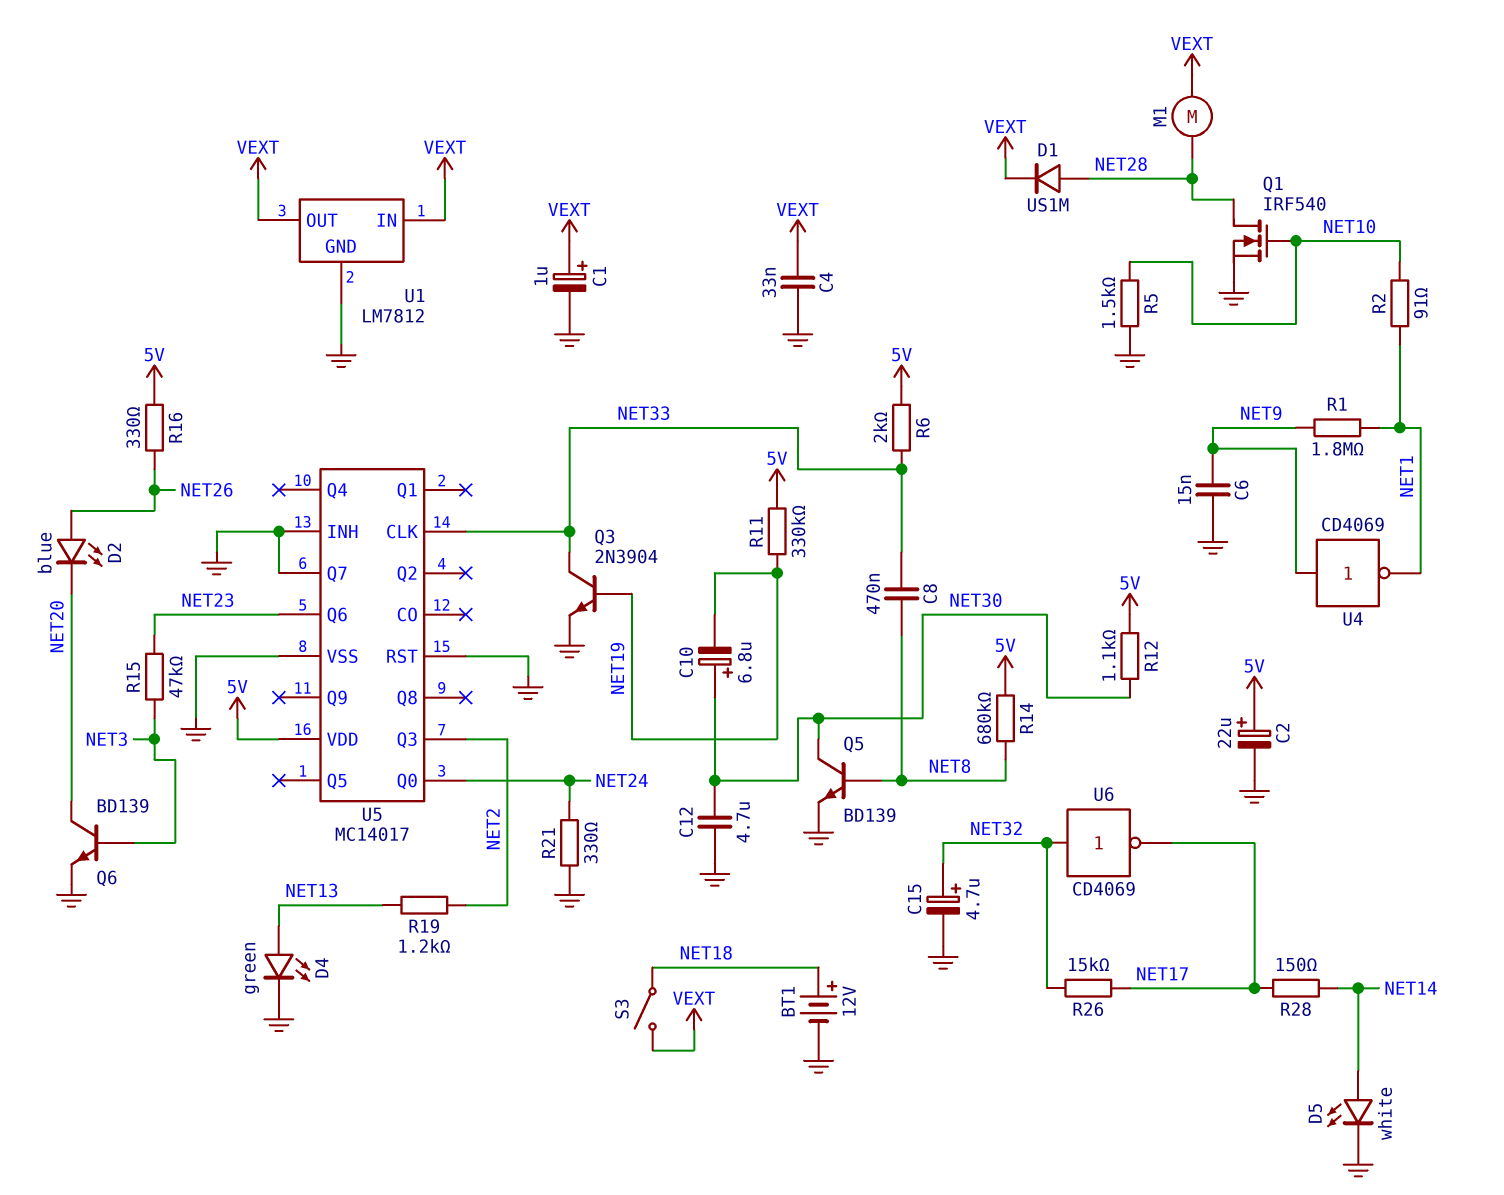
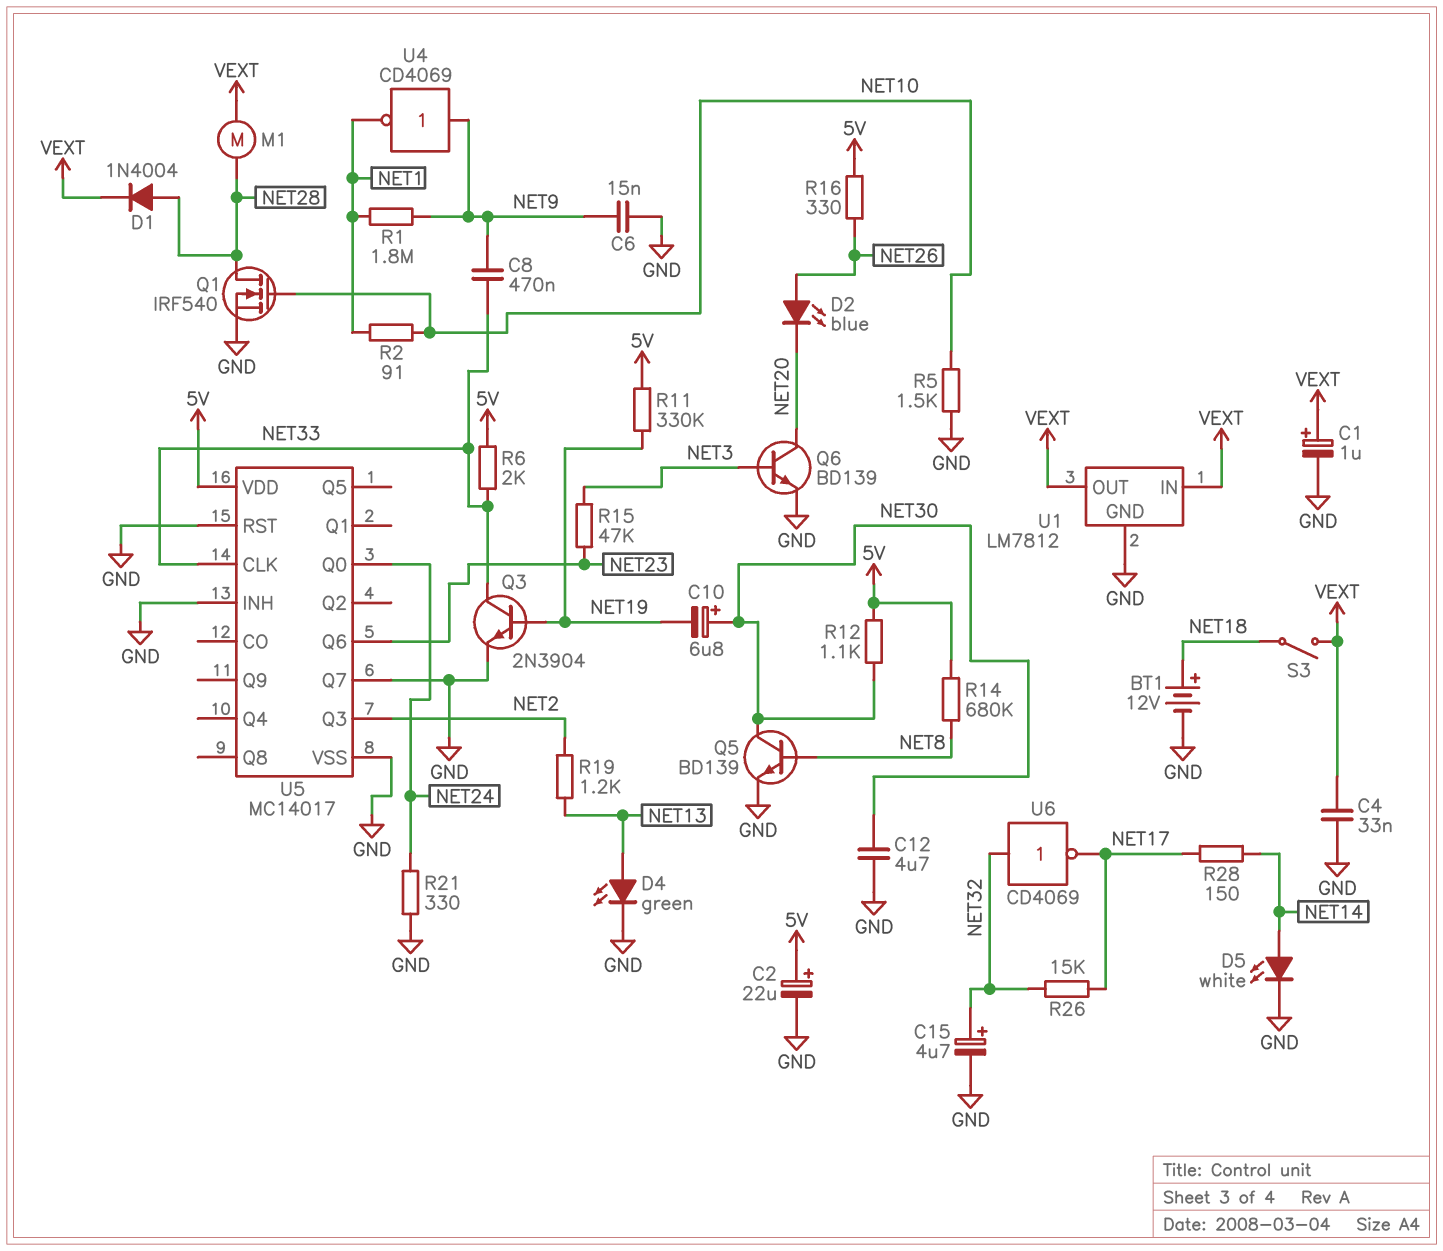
C8: 470nF (NET8, NET33) -> 470nF (NET9, NET33)
D1: diode US1M (A NET28, K VEXT) -> diode 1N4004 (A NET28, K VEXT)

